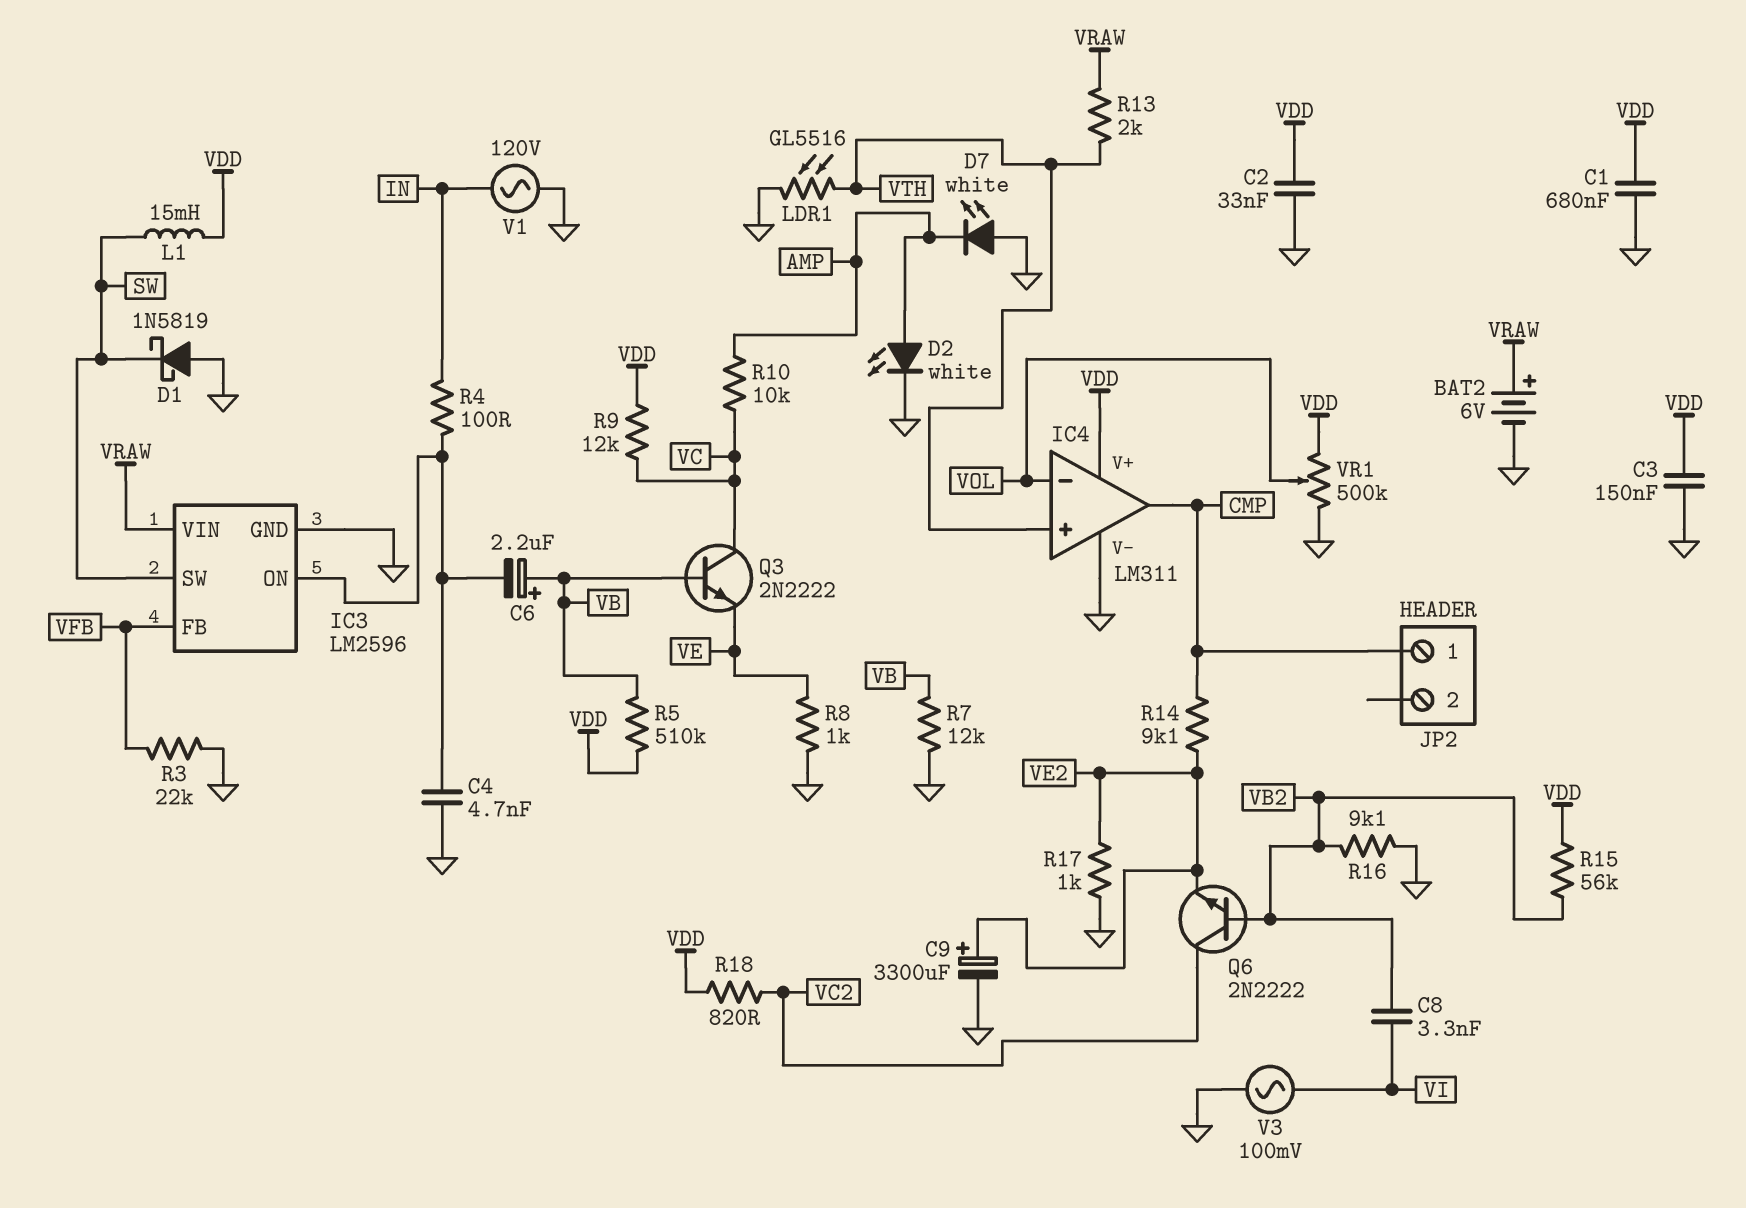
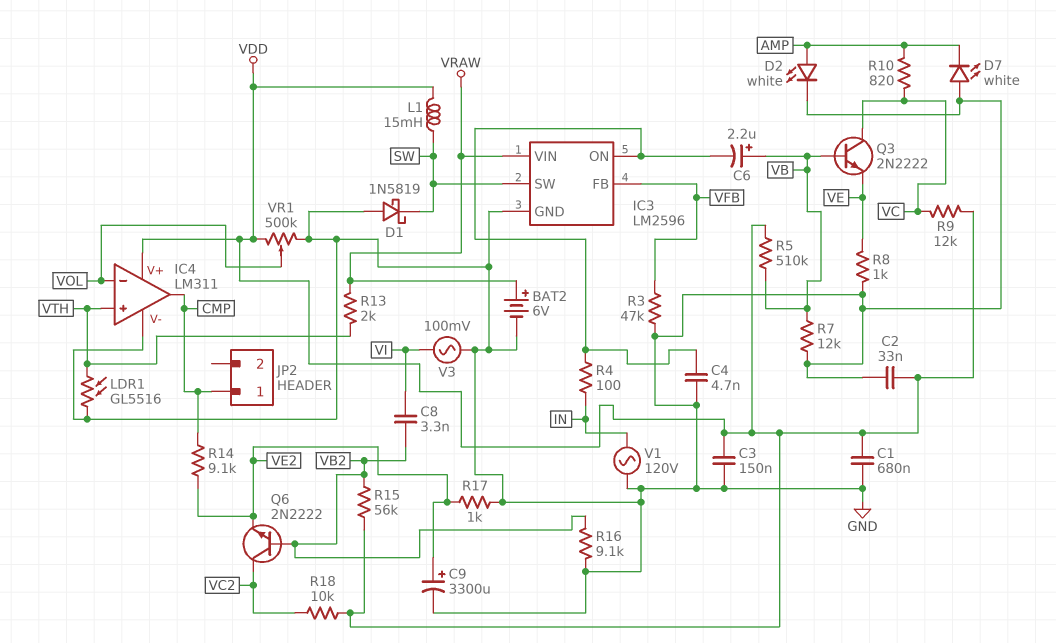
R3: 22k (GND, VFB) -> 47k (GND, VFB)
R10: 10k (AMP, VC) -> 820 (AMP, VC)
R18: 820 (VC2, VDD) -> 10k (VC2, VDD)

